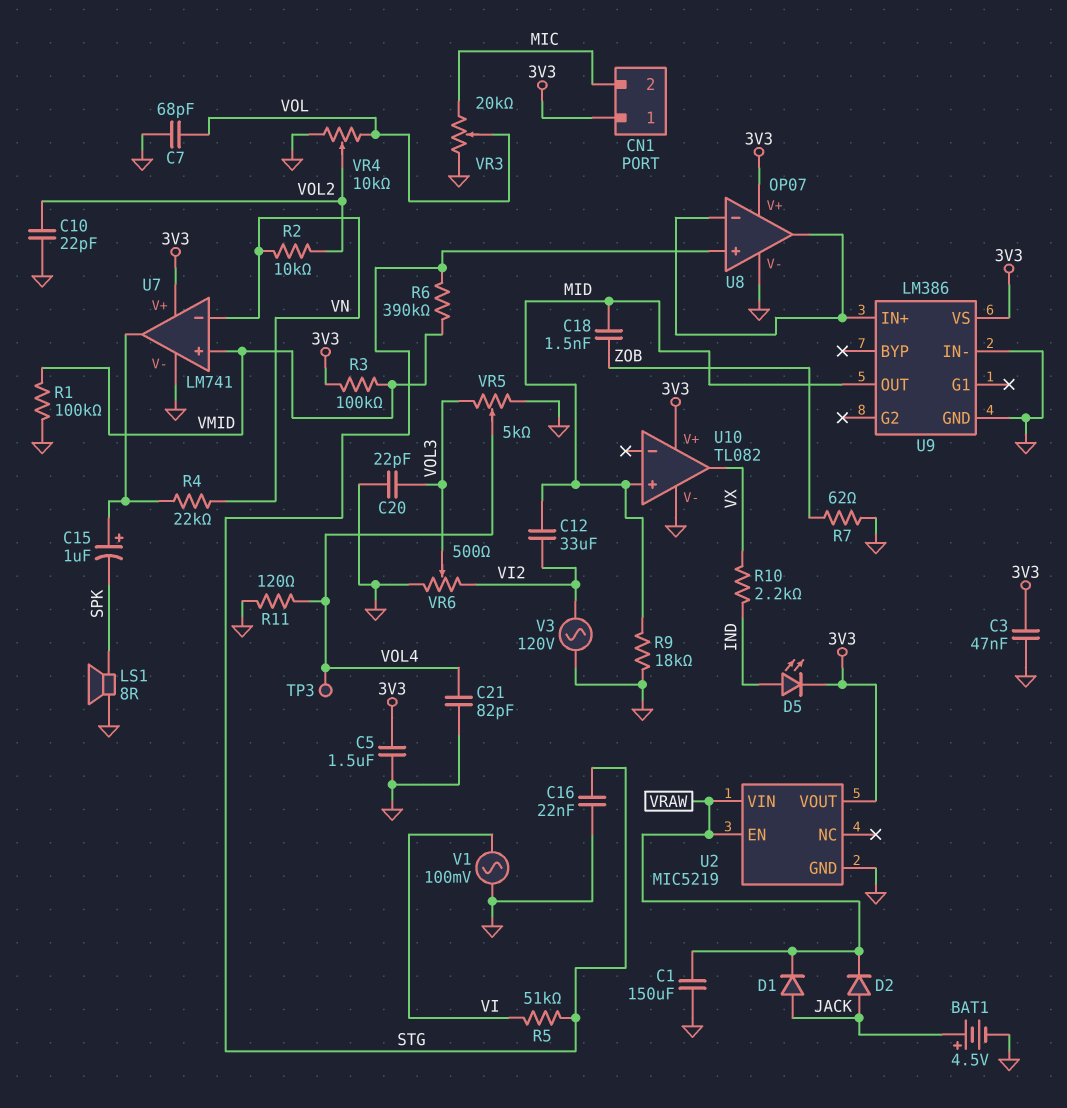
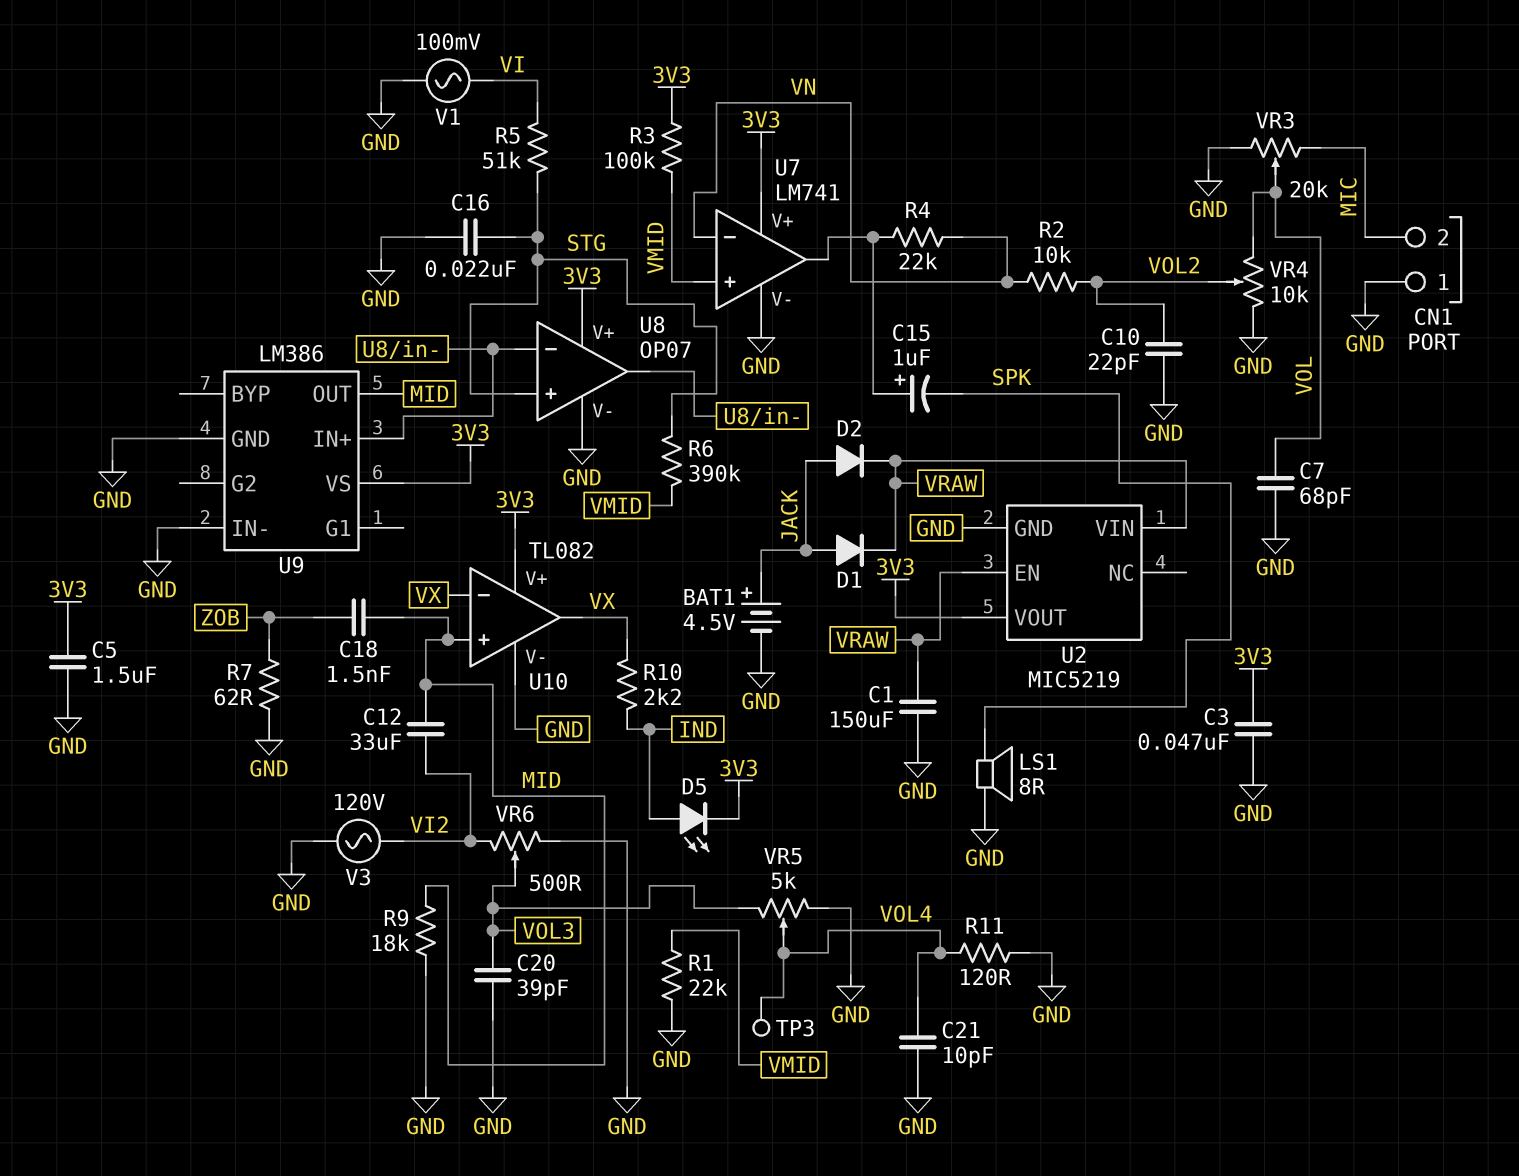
C20: 22pF (GND, VOL3) -> 39pF (GND, VOL3)
C21: 82pF (GND, VOL4) -> 10pF (GND, VOL4)
CN1 pin 1: 3V3 -> GND
R1: 100k (GND, VMID) -> 22k (GND, VMID)
U10 pin in-: none -> VX

